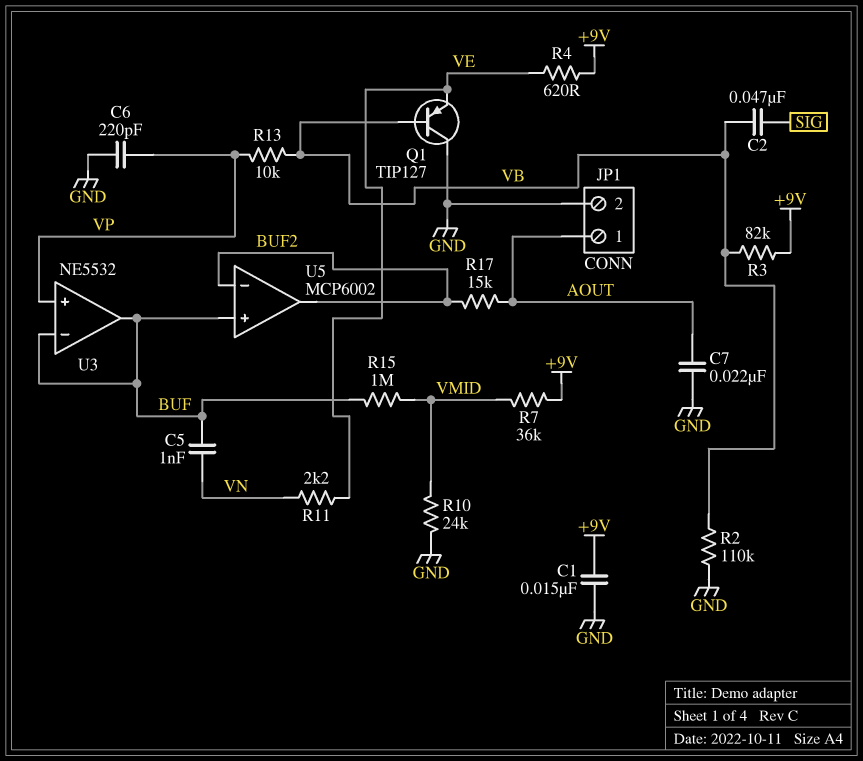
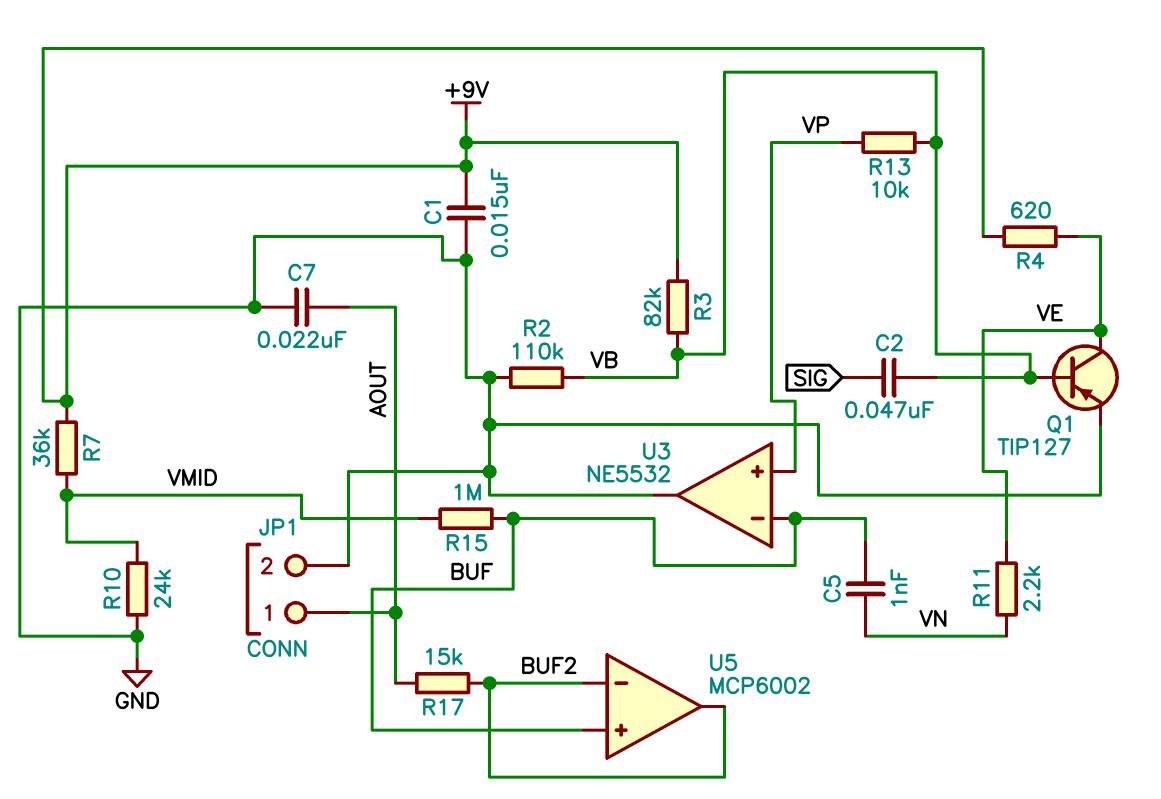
C6: 220pF (GND, VP) -> none
Q1: PNP TIP127 (B VB, C GND, E VE) -> PNP TIP127 (B VB, C VE, E GND)
U3 pin out: BUF -> GND

